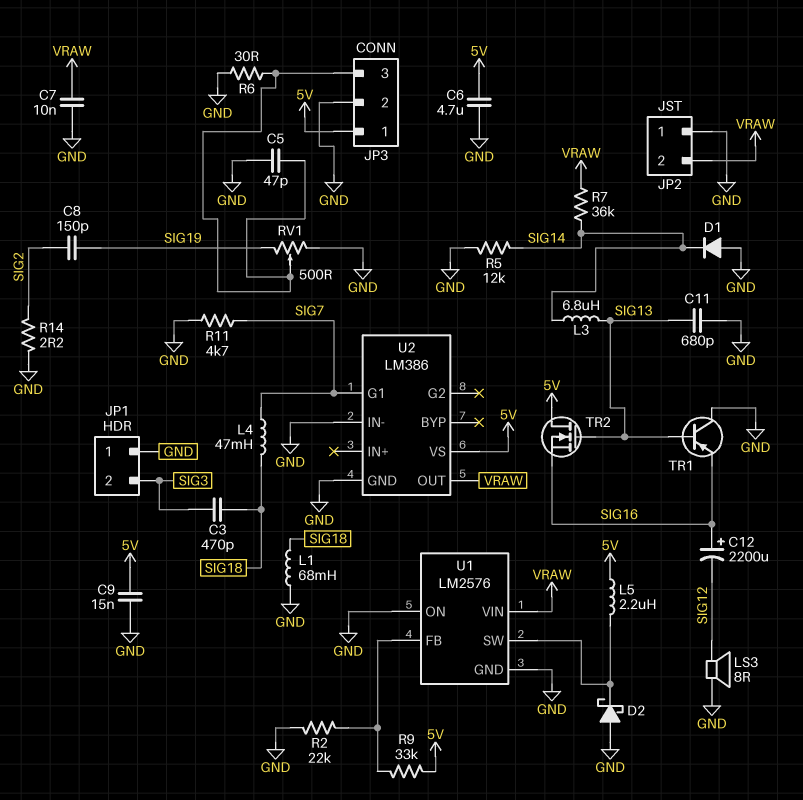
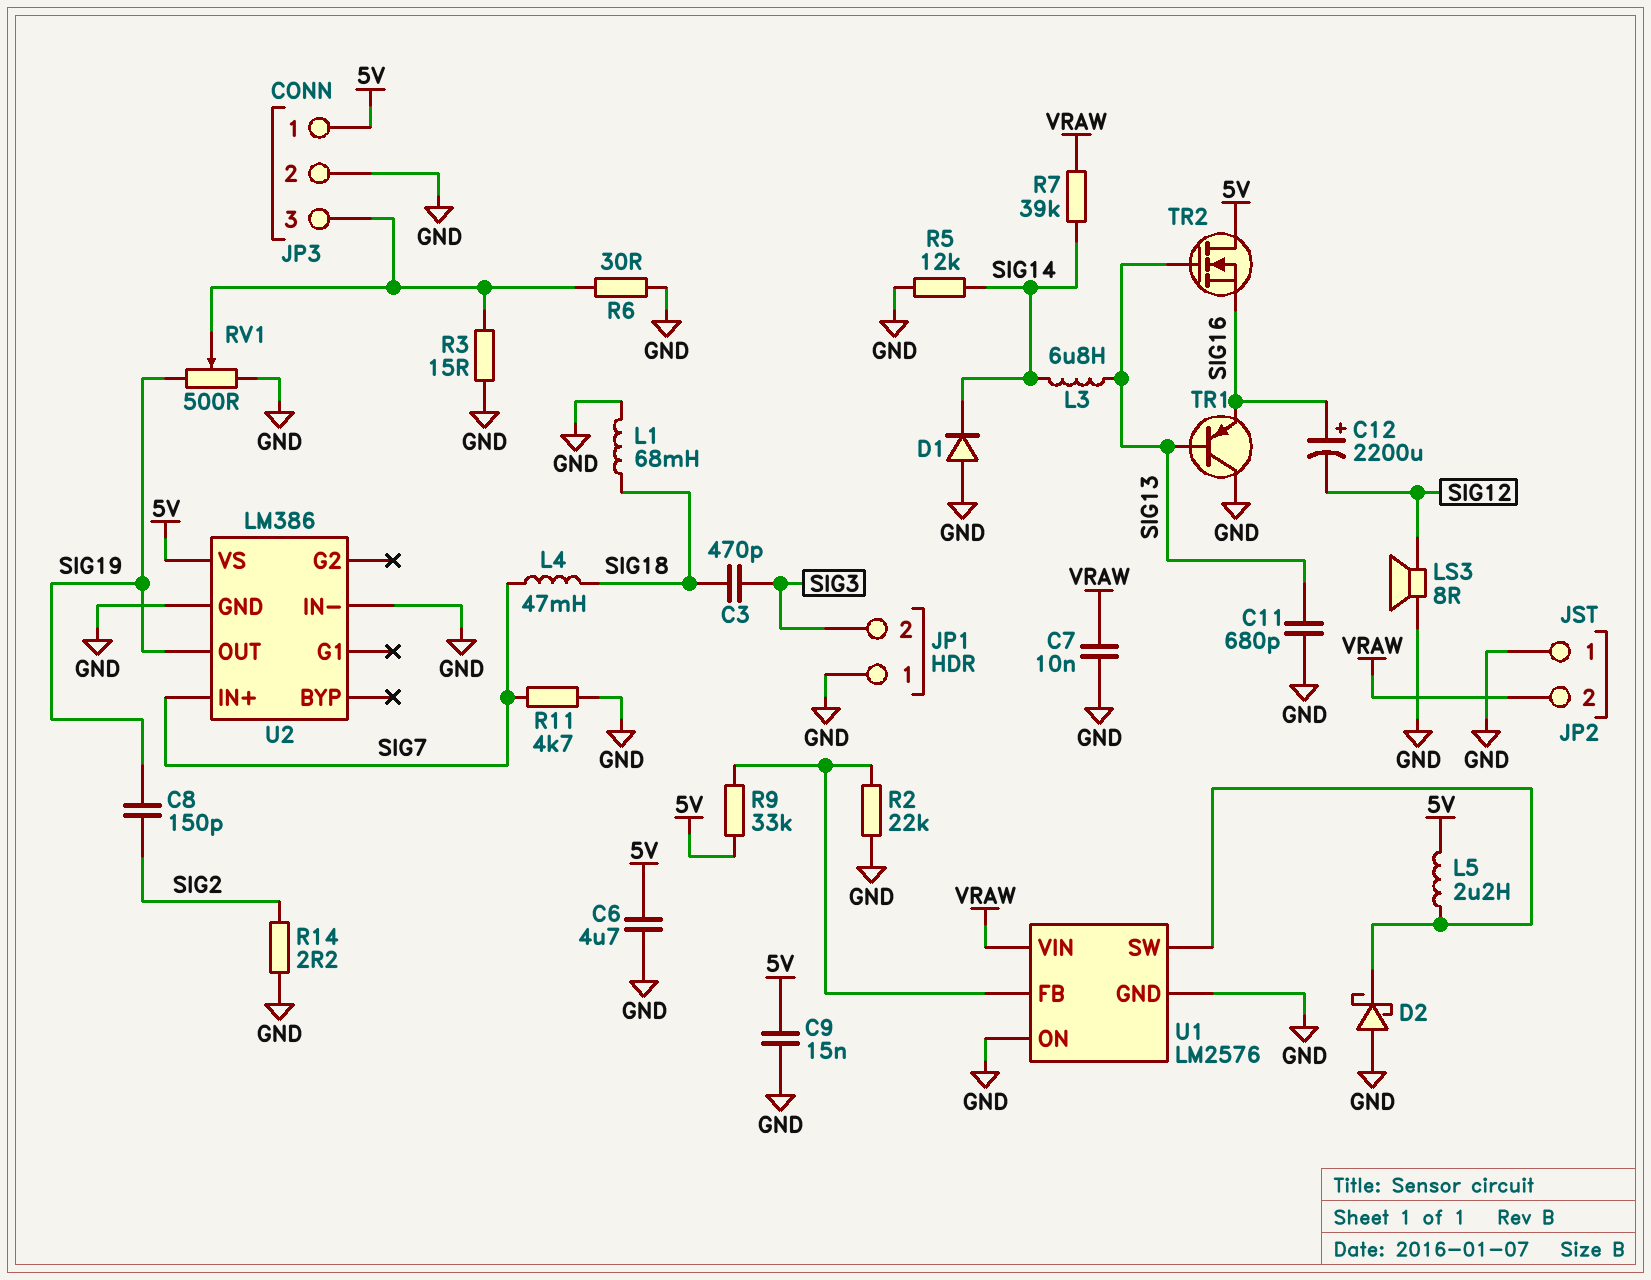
C5: 47pF (GND, JP3/3) -> none
R3: none -> 15 (GND, JP3/3)
R7: 36k (SIG14, VRAW) -> 39k (SIG14, VRAW)
U2 pin G1: SIG7 -> none
U2 pin IN+: none -> SIG7
U2 pin OUT: VRAW -> SIG19

